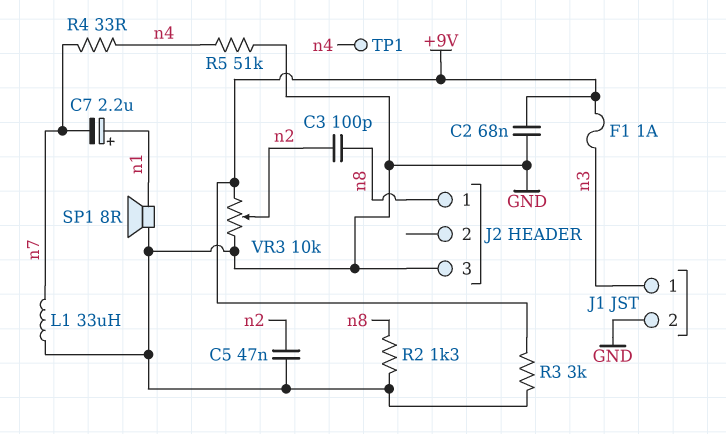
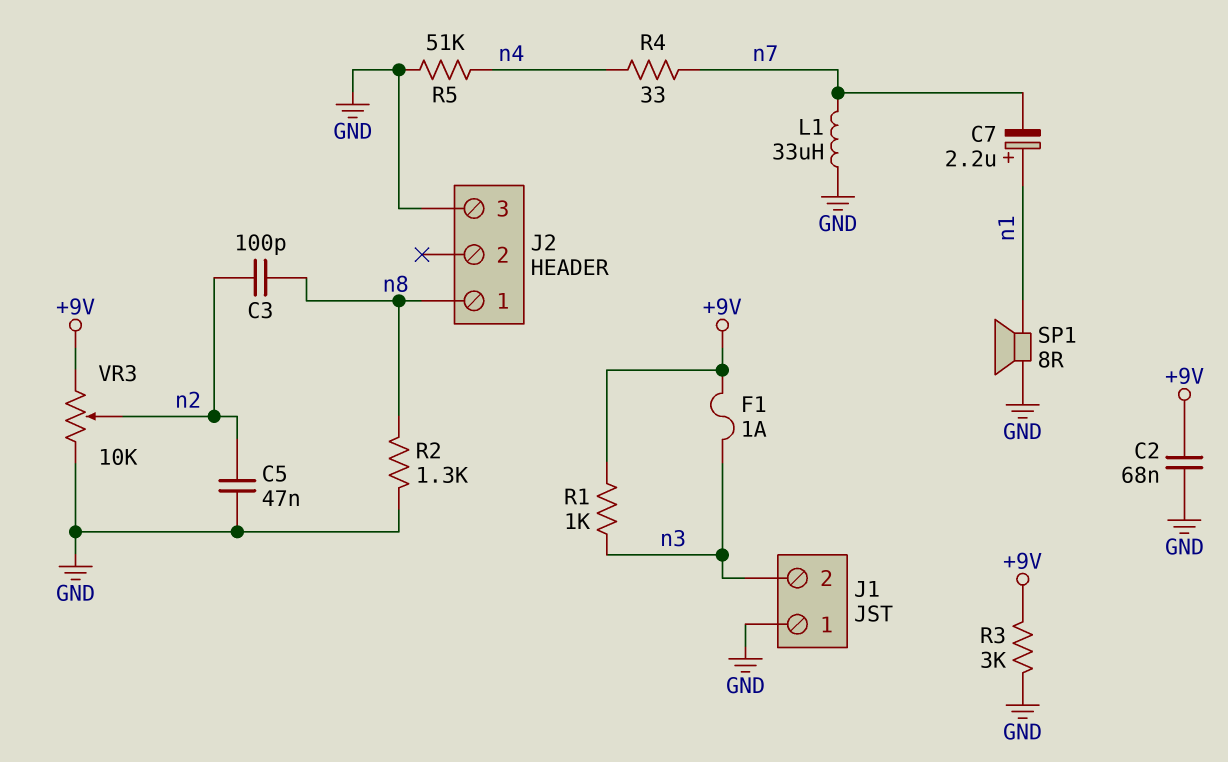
J1 pin 1: n3 -> GND
J1 pin 2: GND -> n3
R1: none -> 1k (+9V, n3)
TP1: test point (n4) -> none

